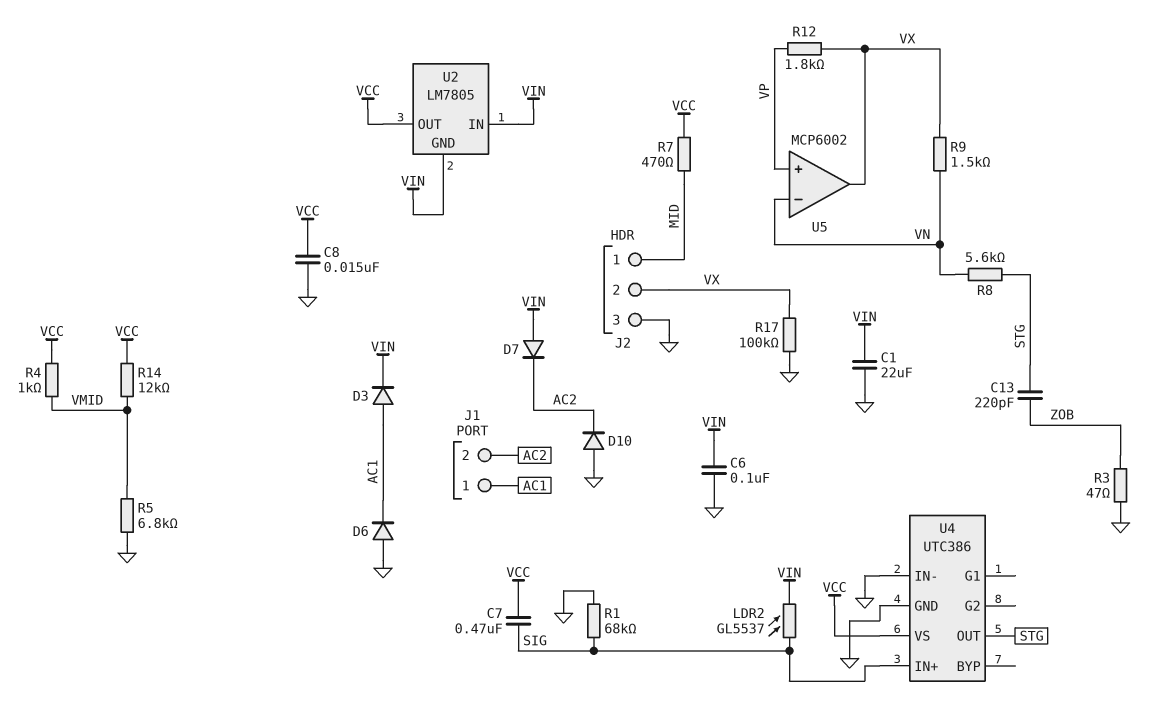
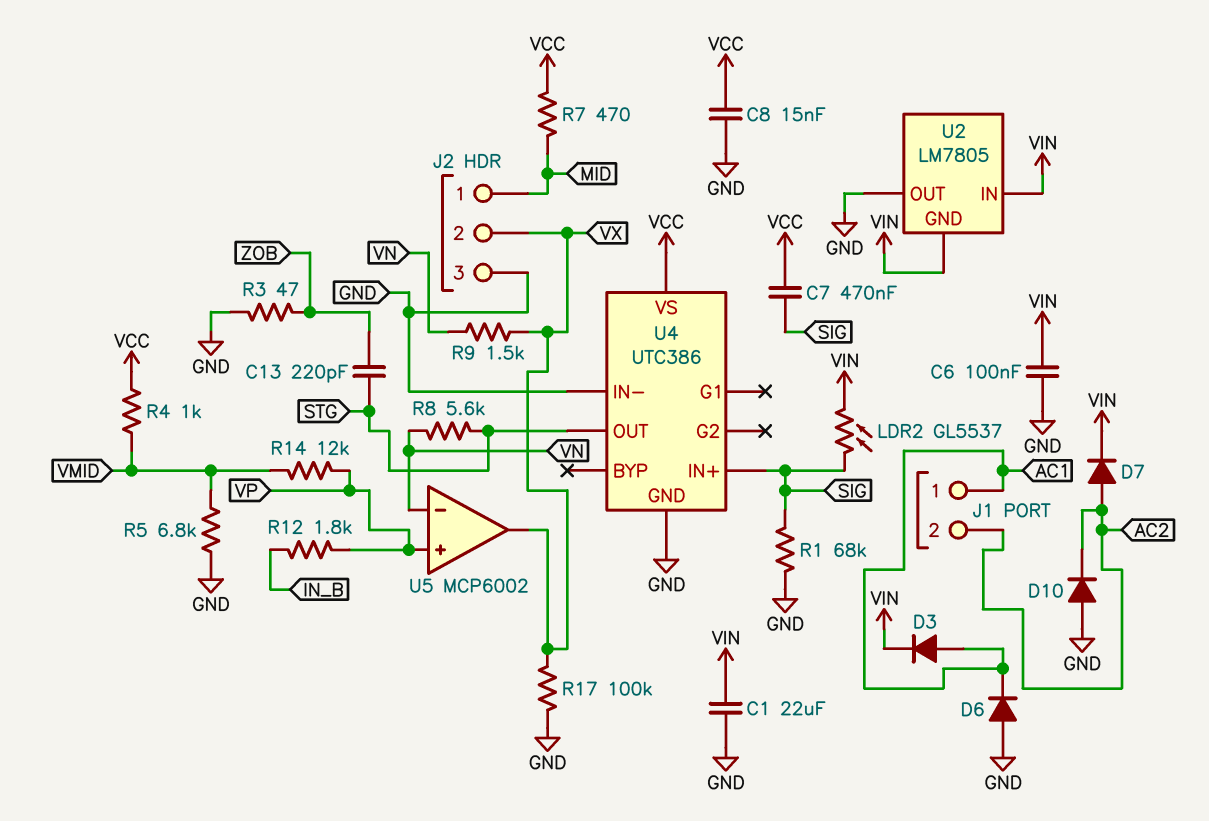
D7: diode (A VIN, K AC2) -> diode (A AC2, K VIN)
R12: 1.8k (VP, VX) -> 1.8k (IN_B, VP)
R14: 12k (VCC, VMID) -> 12k (VMID, VP)
U2 pin OUT: VCC -> GND

